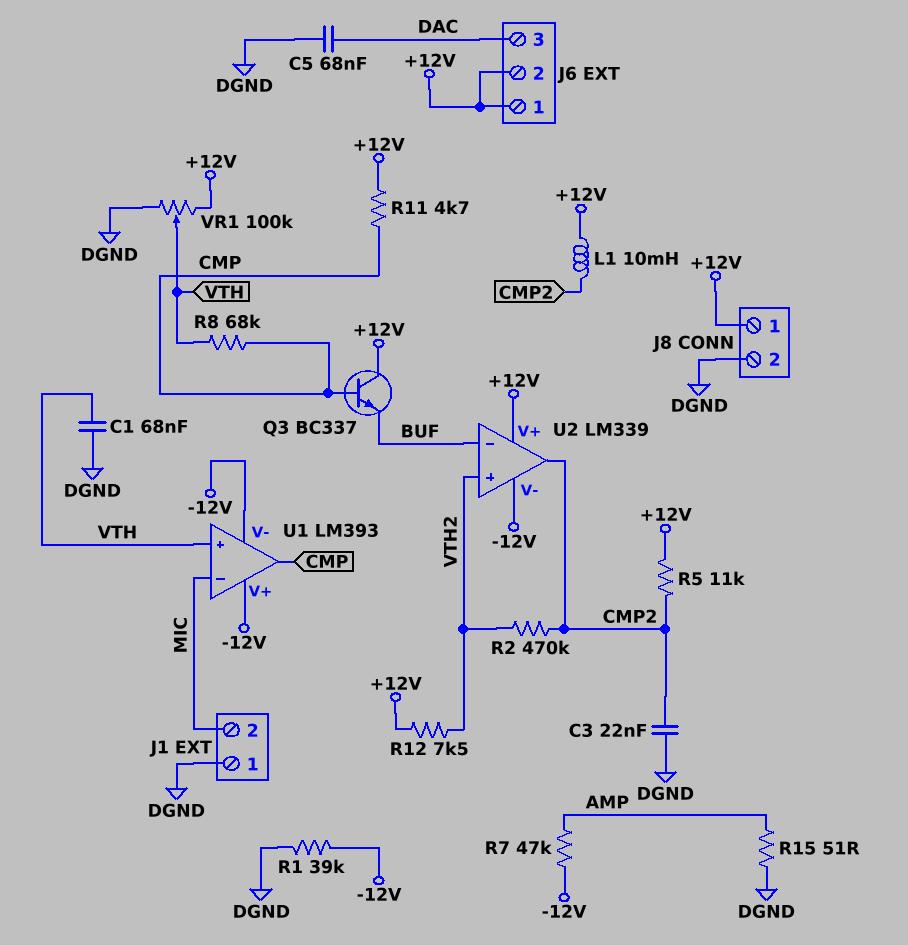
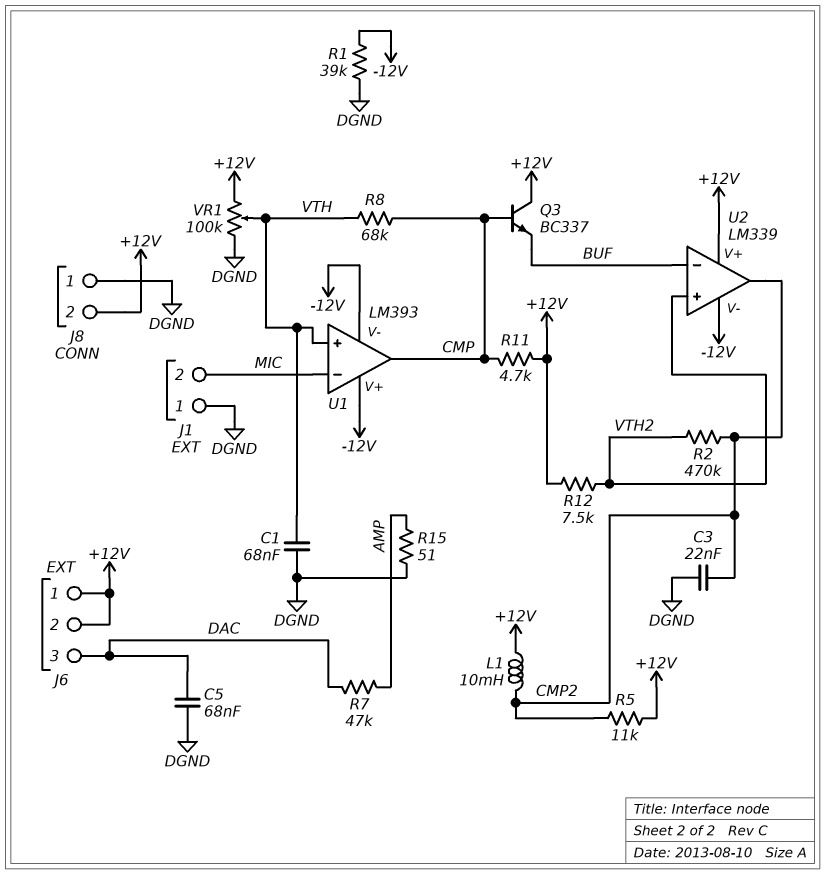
J8 pin 1: +12V -> DGND
J8 pin 2: DGND -> +12V
R7: 47k (-12V, AMP) -> 47k (AMP, DAC)

